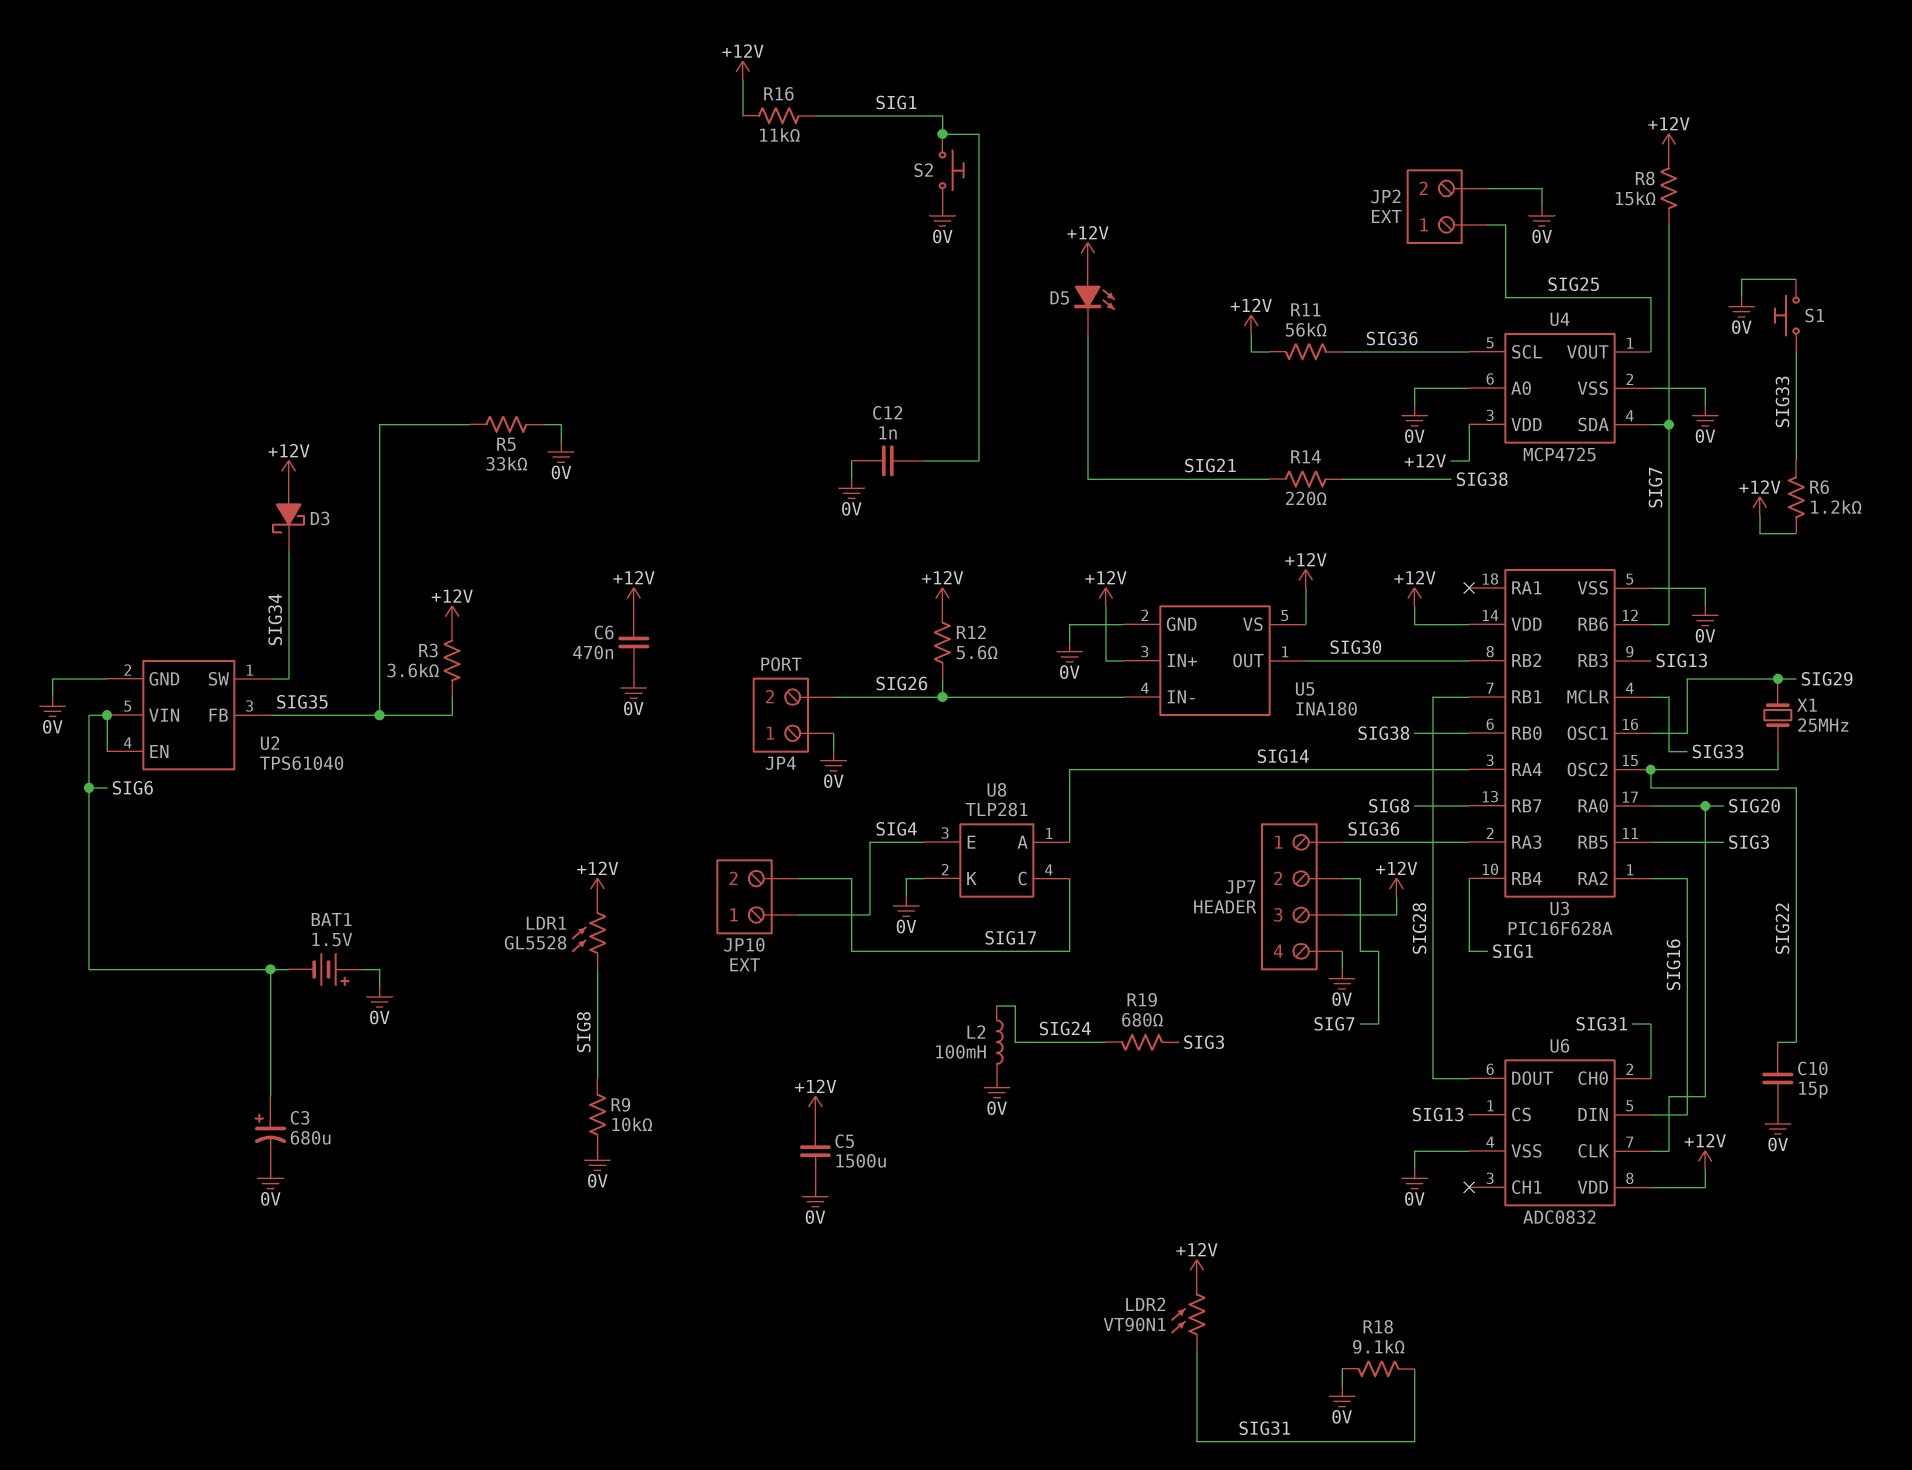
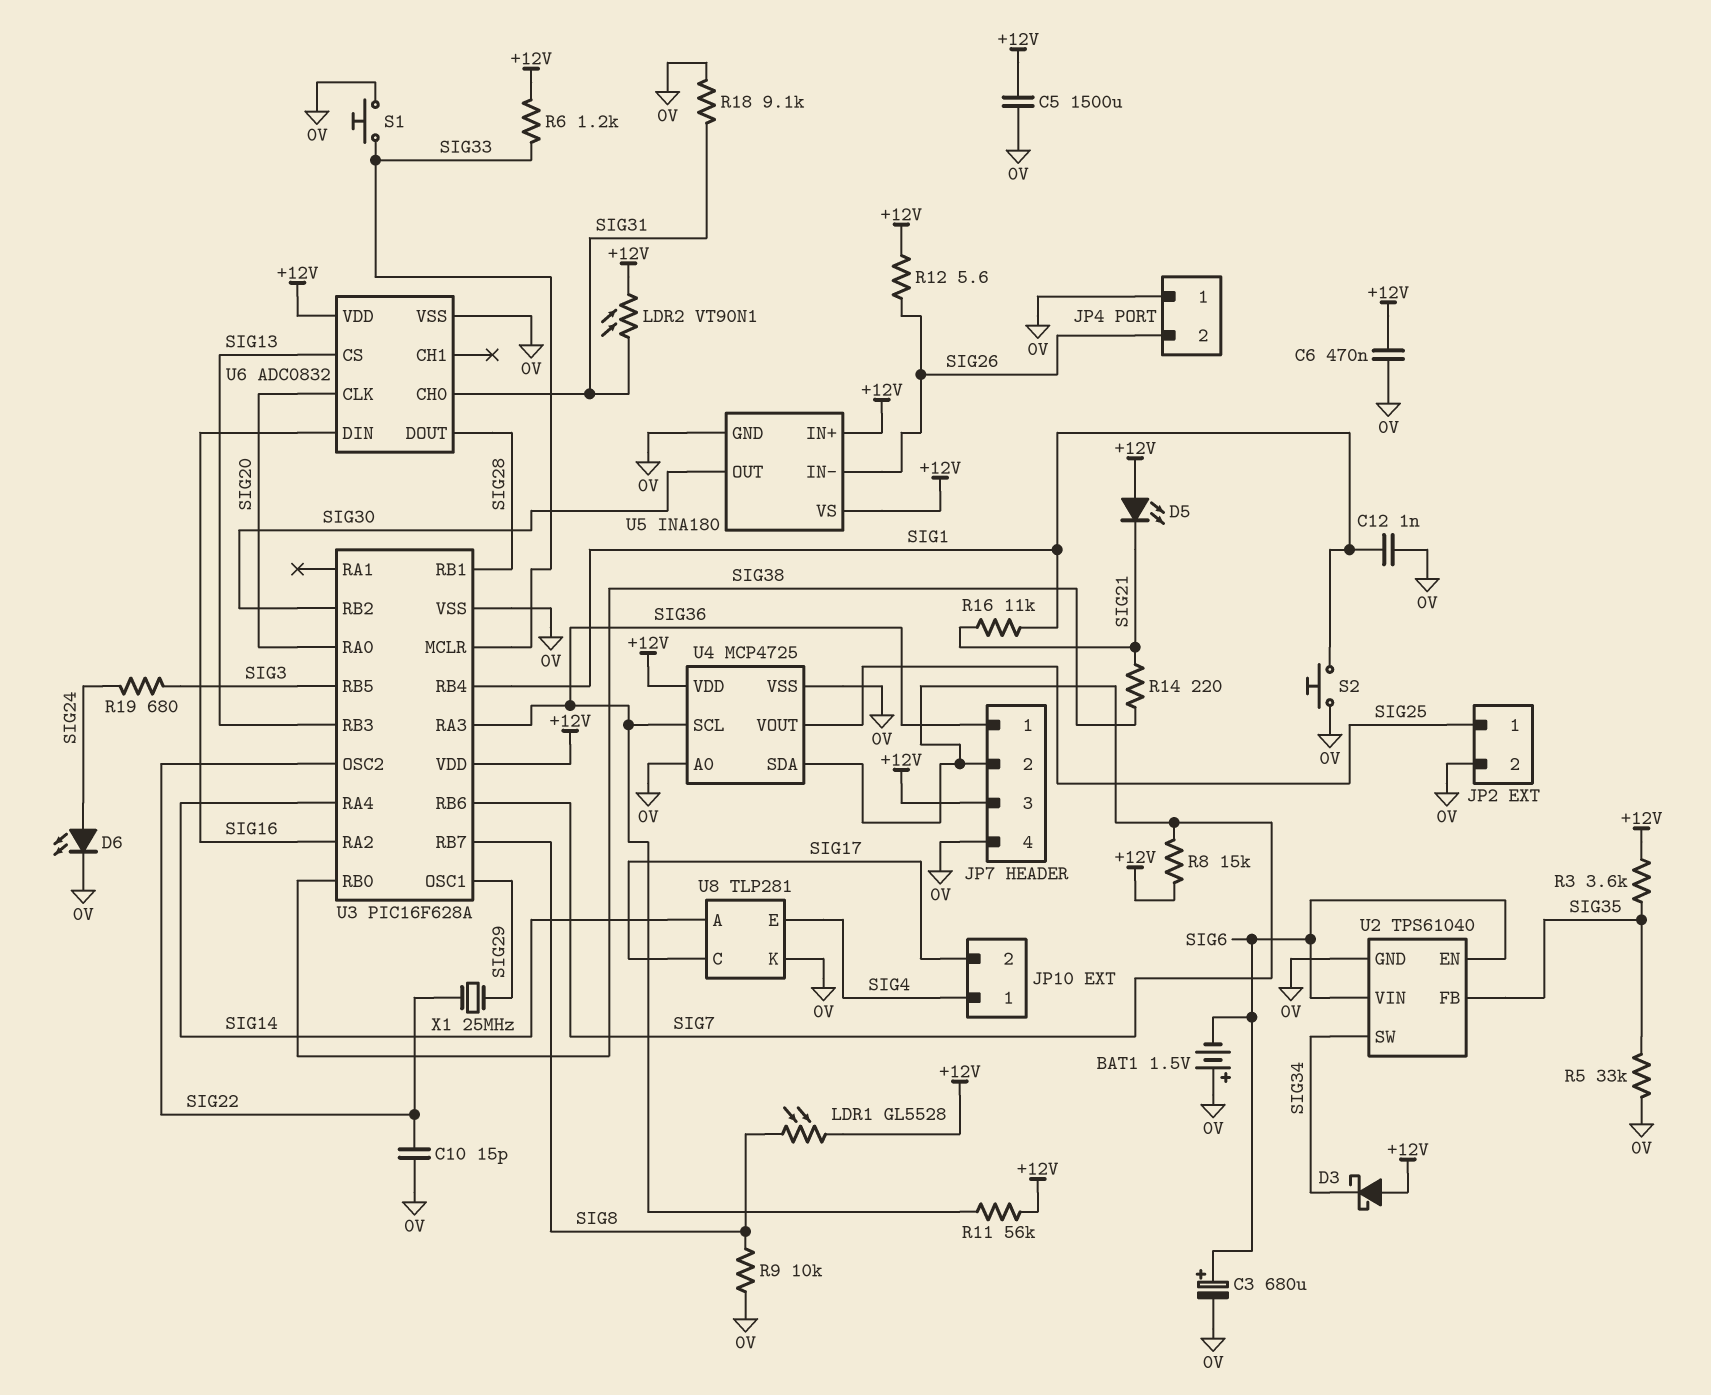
D6: none -> LED (A SIG24, K 0V)
L2: 100mH (0V, SIG24) -> none
R16: 11k (+12V, SIG1) -> 11k (SIG1, SIG21)

